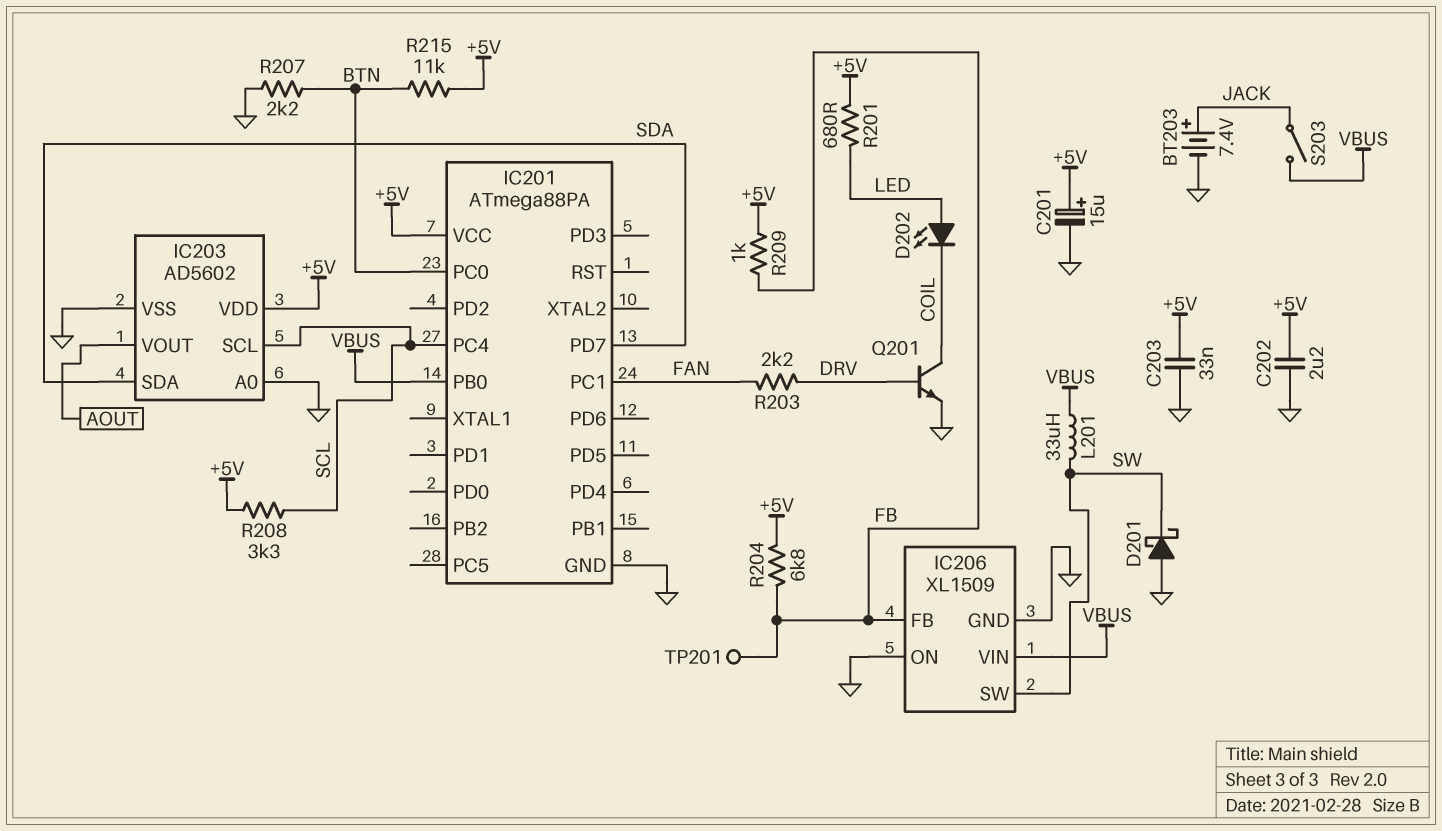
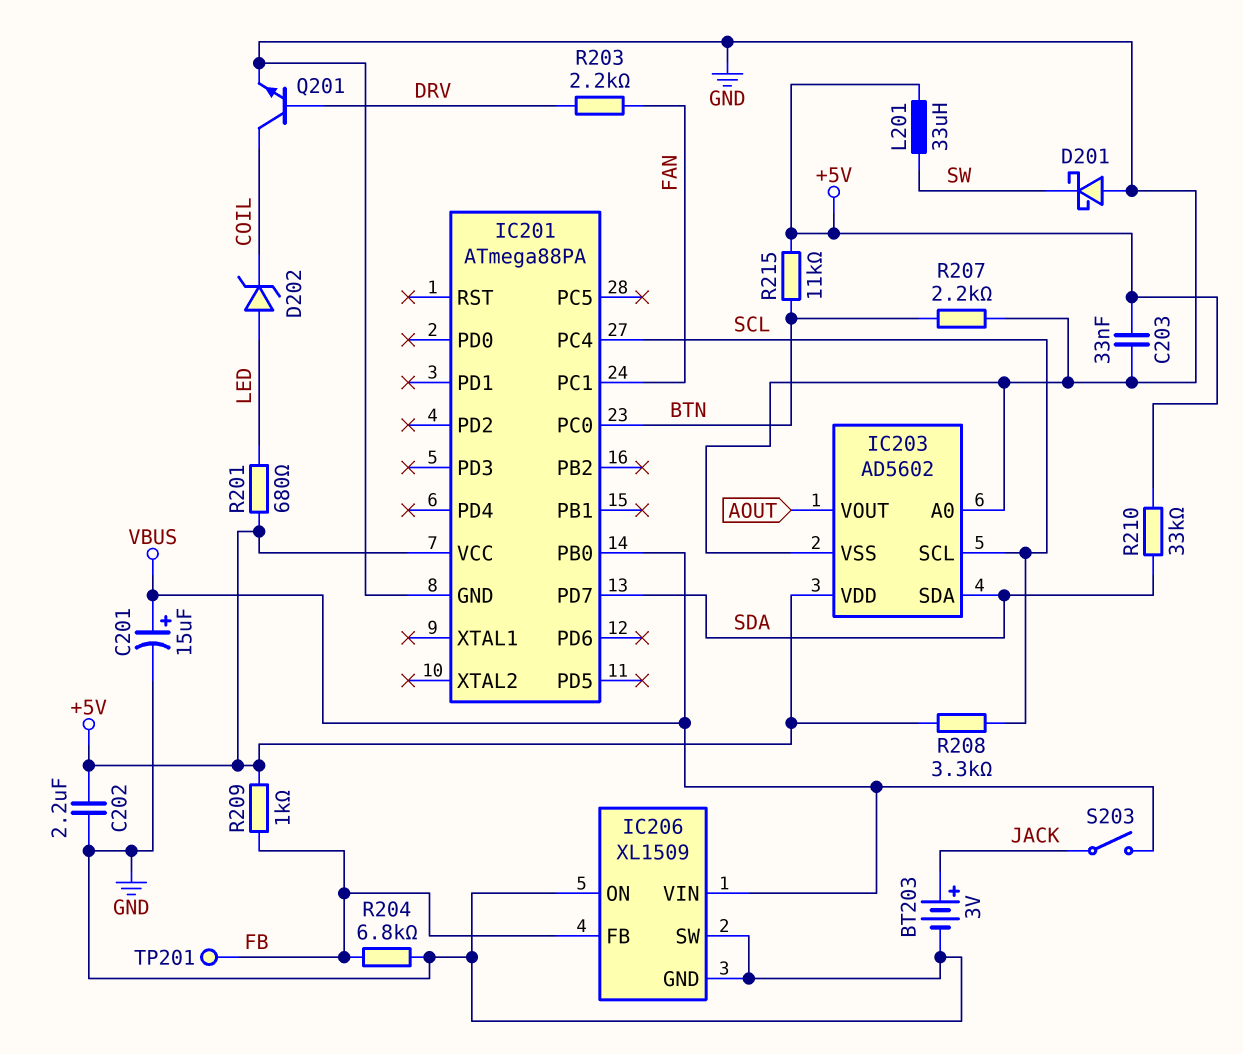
BT203: 7.4V (plus JACK, minus GND) -> 3V (plus JACK, minus GND)
C201: 15uF (plus +5V, minus GND) -> 15uF (plus VBUS, minus GND)
D202: LED (A LED, K COIL) -> zener (A LED, K COIL)
IC206 pin SW: SW -> GND
L201: 33uH (SW, VBUS) -> 33uH (+5V, SW)
R204: 6.8k (+5V, FB) -> 6.8k (FB, GND)
R210: none -> 33k (+5V, SDA)

